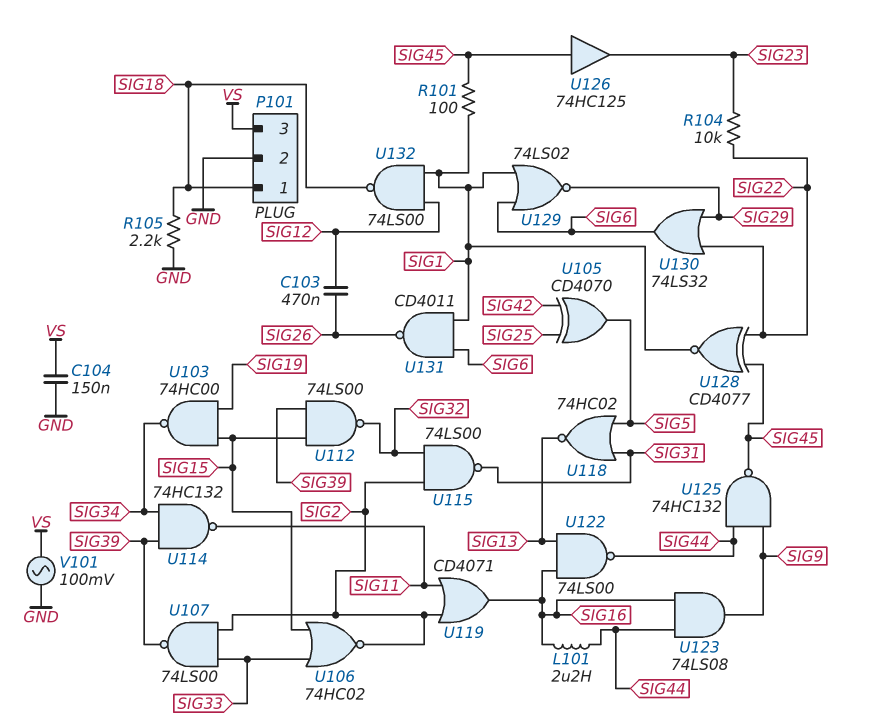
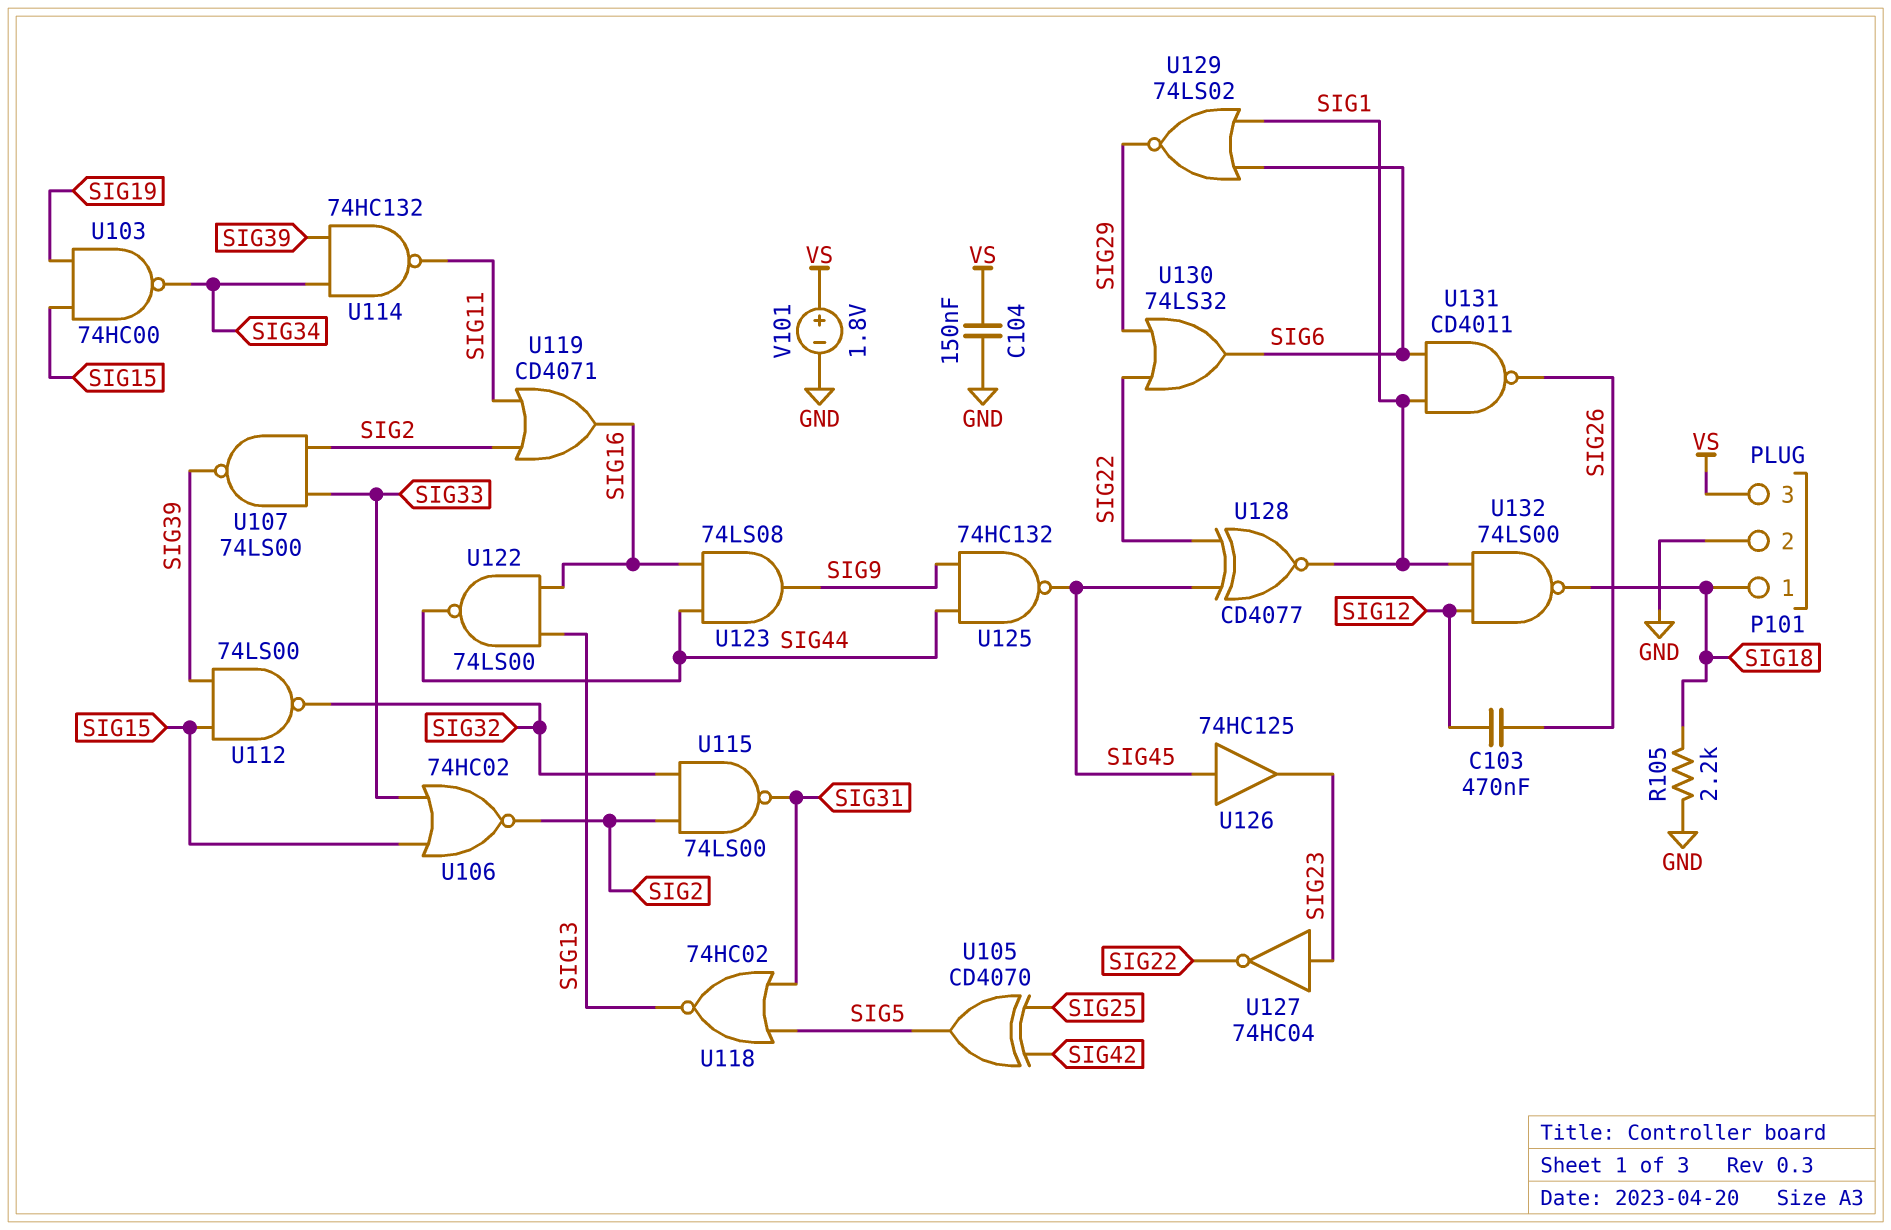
L101: 2.2uH (SIG16, SIG44) -> none
R101: 100 (SIG1, SIG45) -> none
R104: 10k (SIG22, SIG23) -> none
U127: none -> NOT 74HC04 (in SIG23, out SIG22)
V101: AC 100mV (GND, VS) -> 1.8V (plus VS, minus GND)

